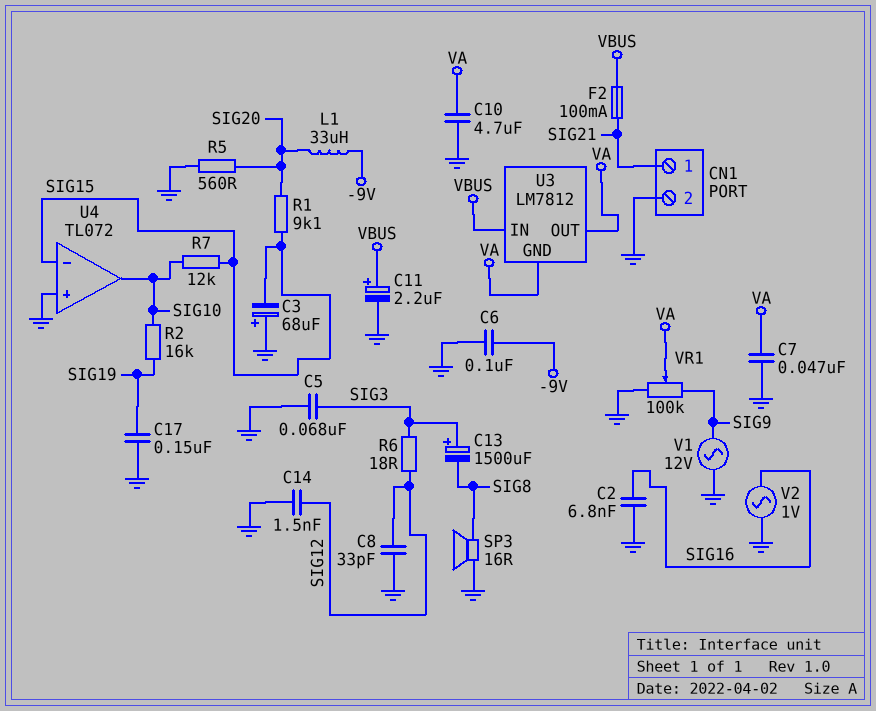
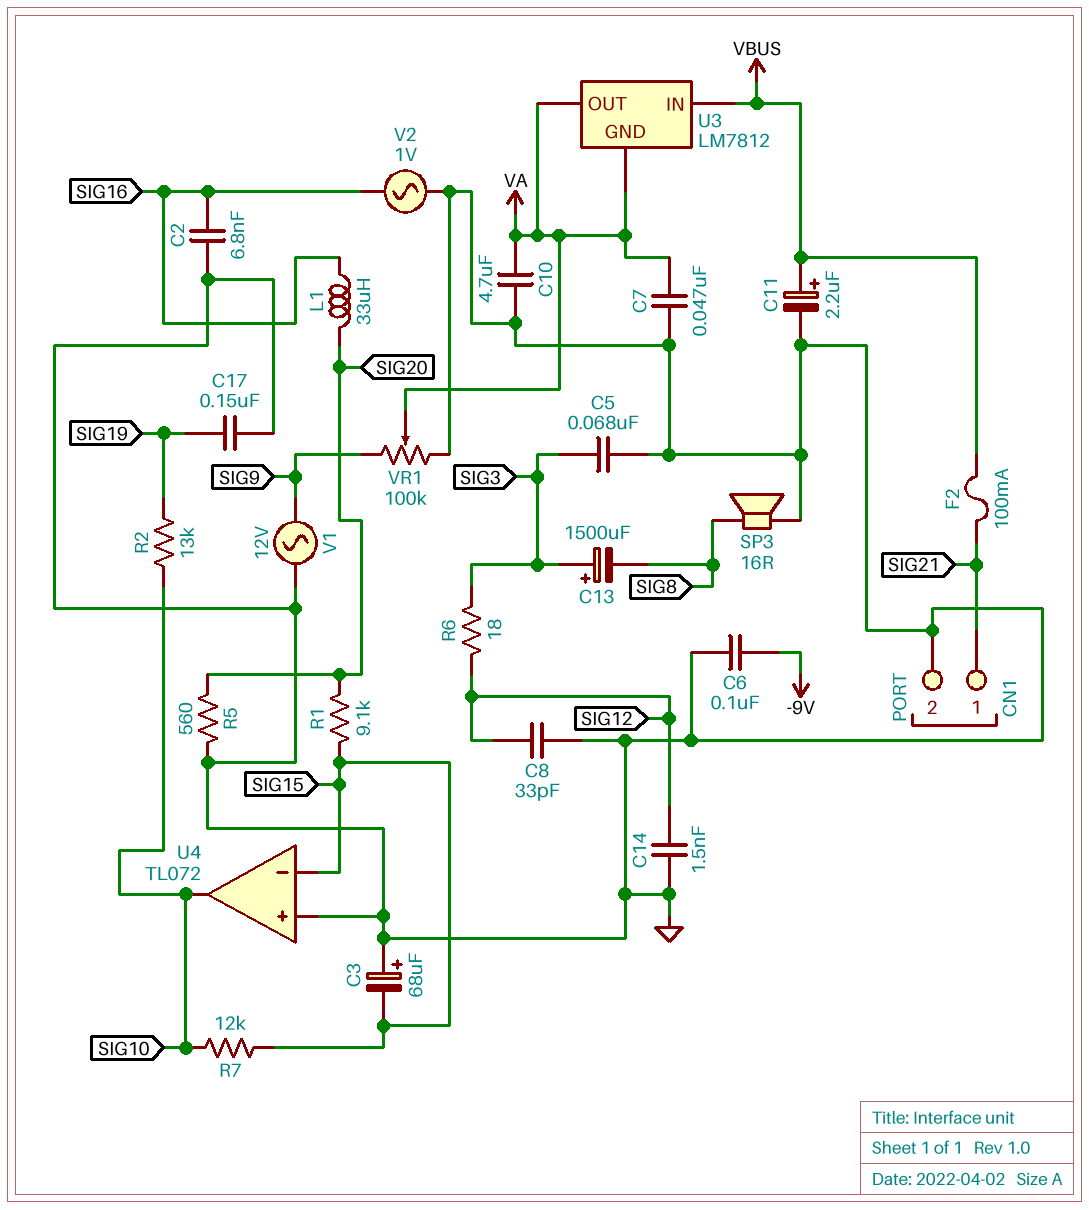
L1: 33uH (-9V, SIG20) -> 33uH (SIG16, SIG20)
R2: 16k (SIG10, SIG19) -> 13k (SIG10, SIG19)

